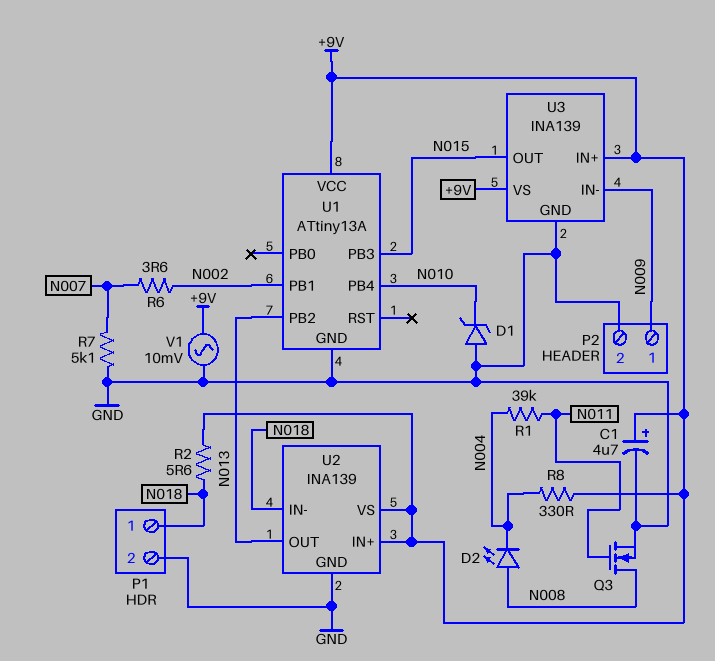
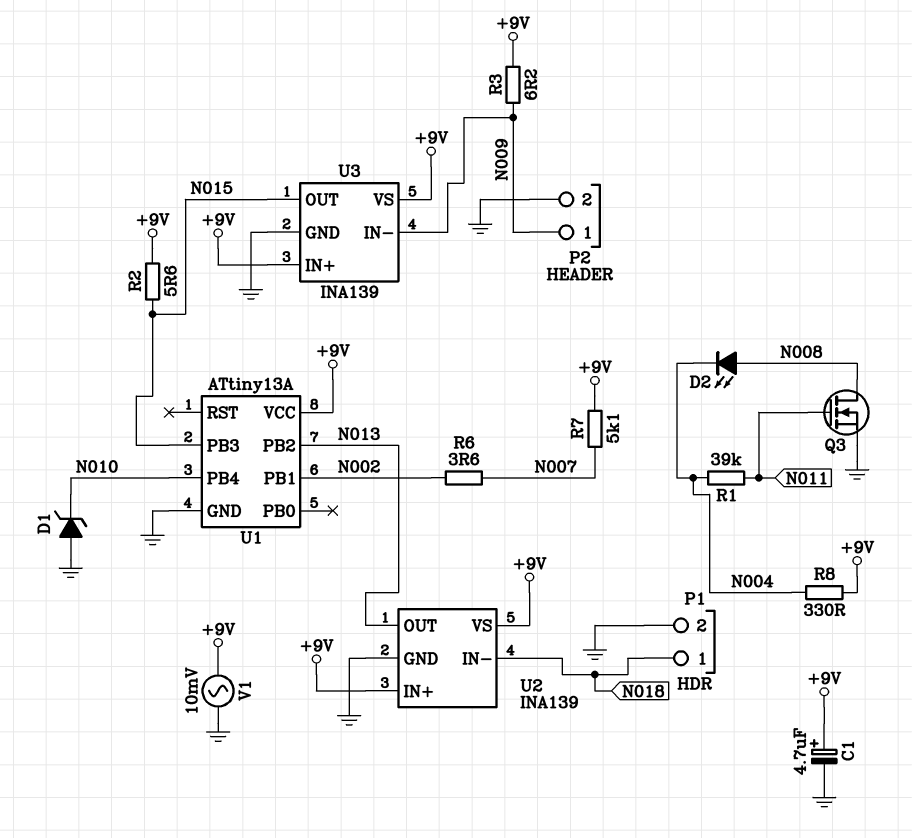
R2: 5.6 (+9V, N018) -> 5.6 (+9V, N015)
R3: none -> 6.2 (+9V, N009)
R7: 5.1k (GND, N007) -> 5.1k (+9V, N007)

